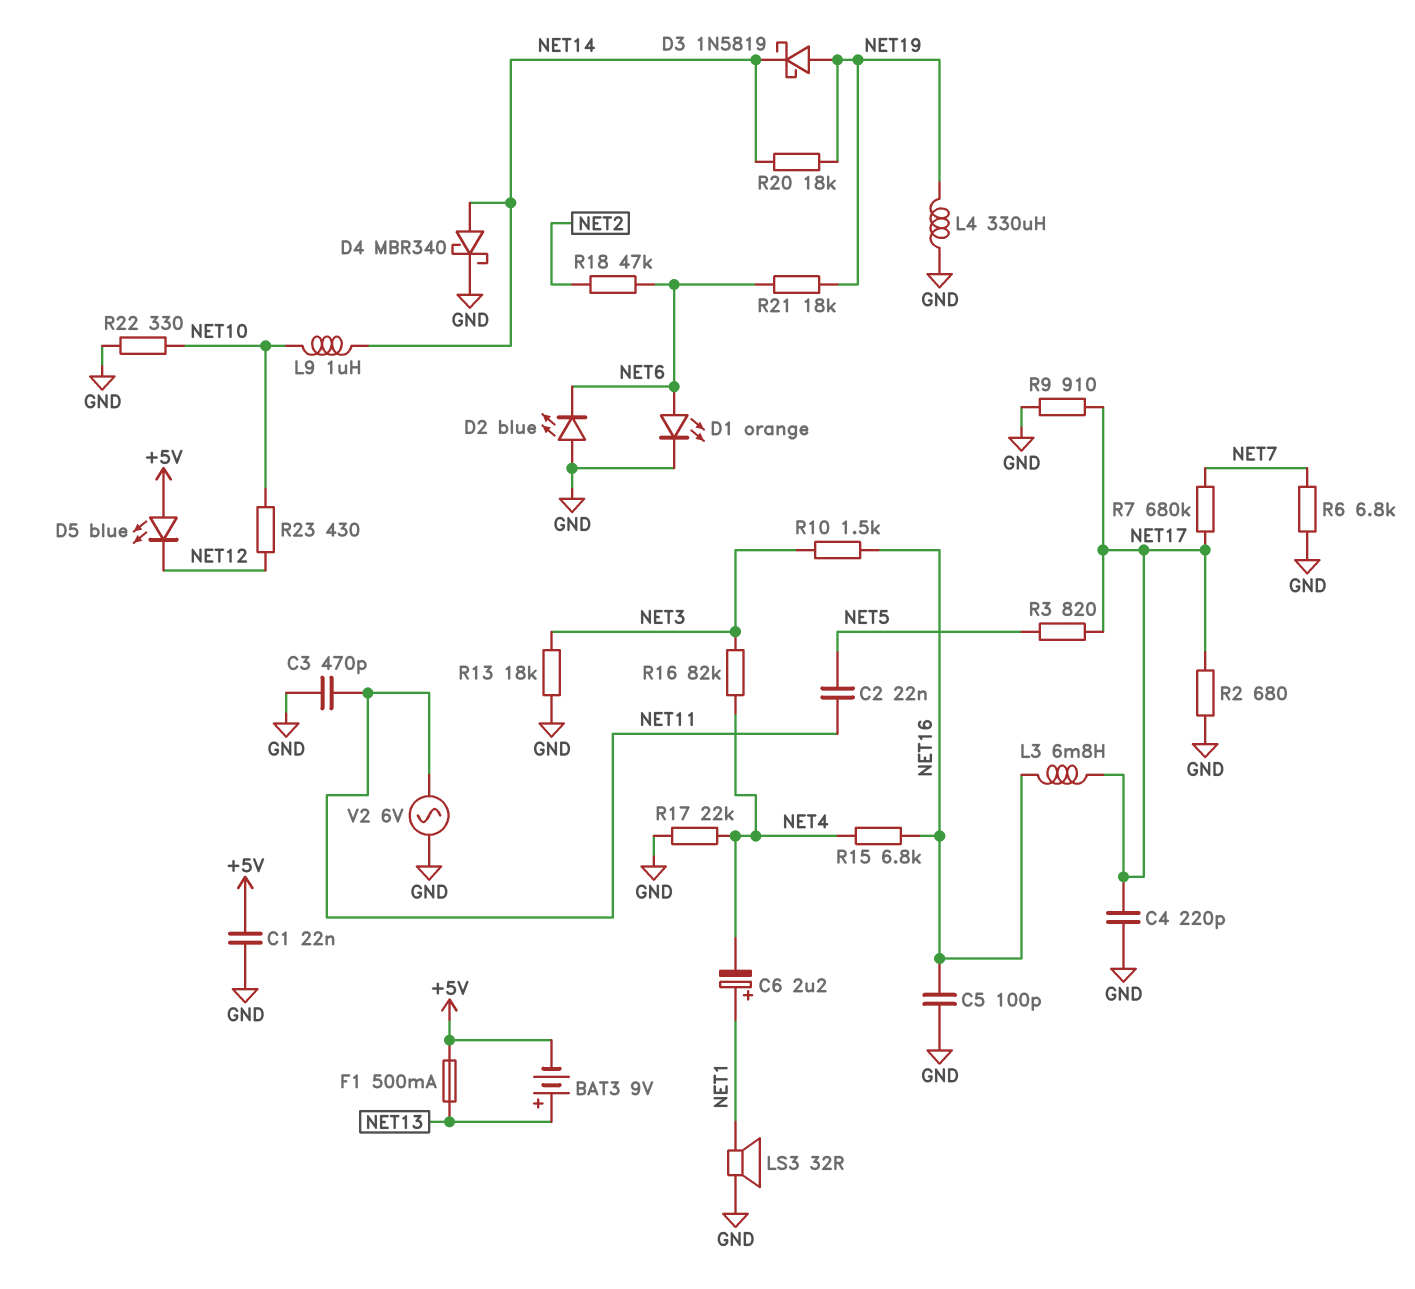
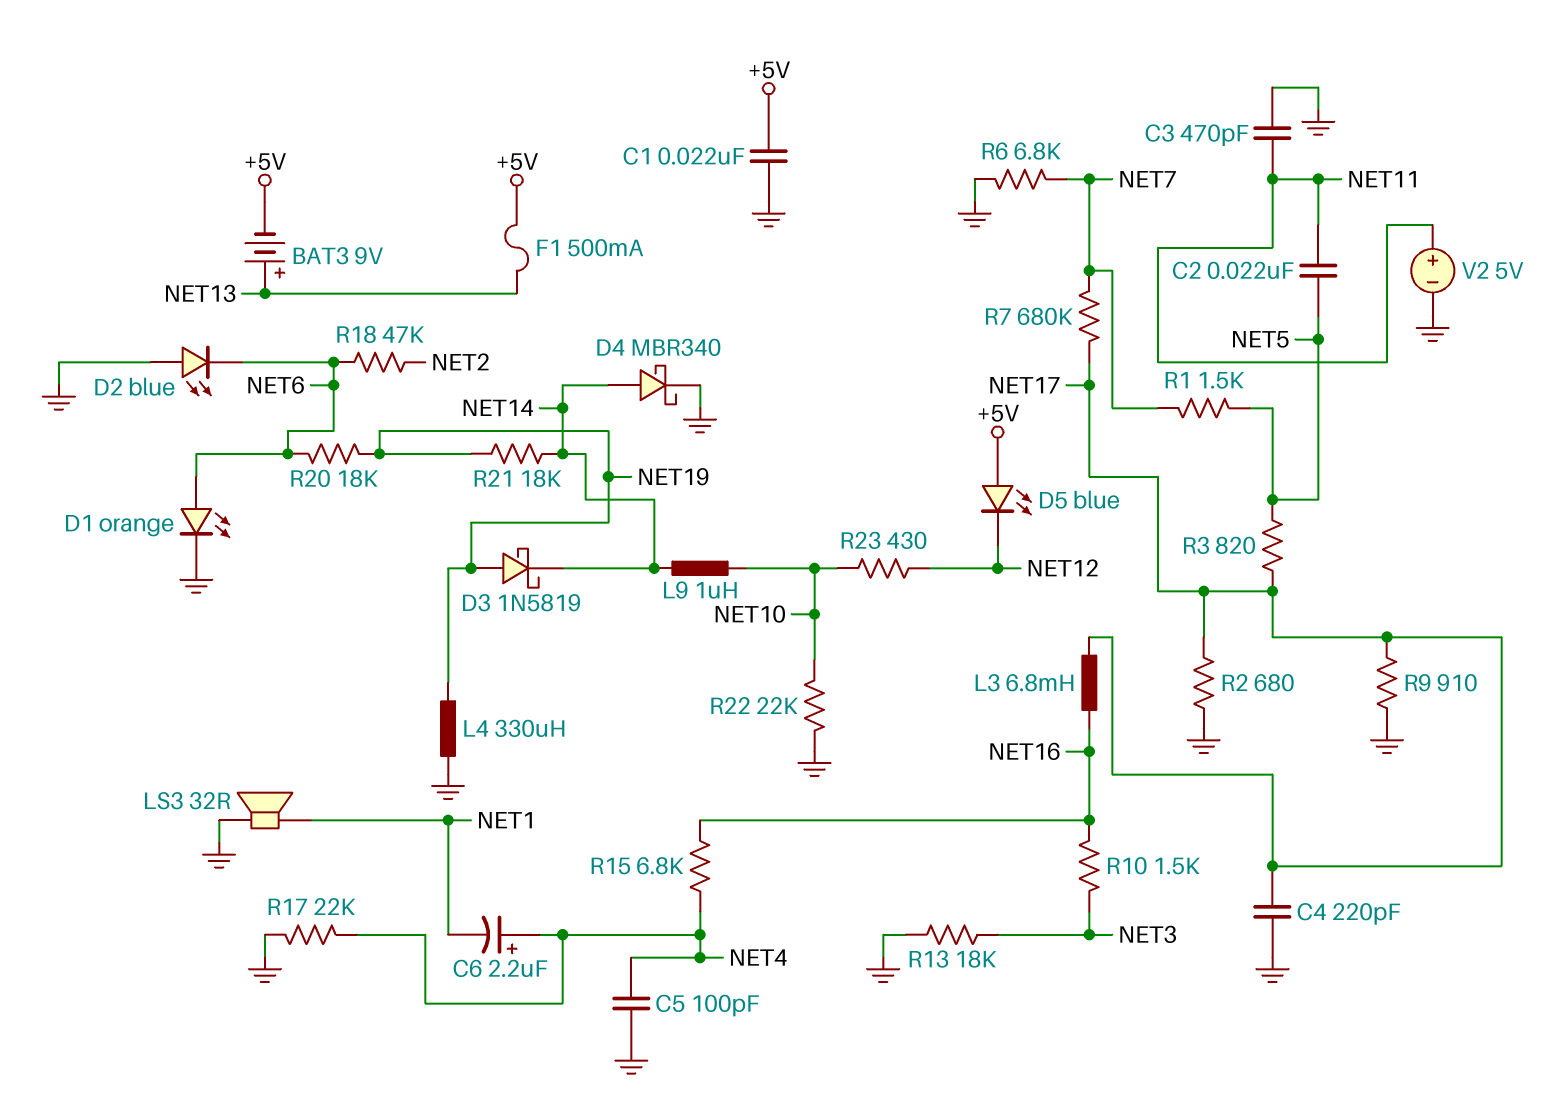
C5: 100pF (GND, NET16) -> 100pF (GND, NET4)
C6: 2.2uF (plus NET1, minus NET4) -> 2.2uF (plus NET4, minus NET1)
R1: none -> 1.5k (NET5, NET7)
R16: 82k (NET3, NET4) -> none
R20: 18k (NET14, NET19) -> 18k (NET6, NET19)
R21: 18k (NET6, NET19) -> 18k (NET14, NET19)
R22: 330 (GND, NET10) -> 22k (GND, NET10)
V2: AC 6V (GND, NET11) -> 5V (plus NET11, minus GND)

